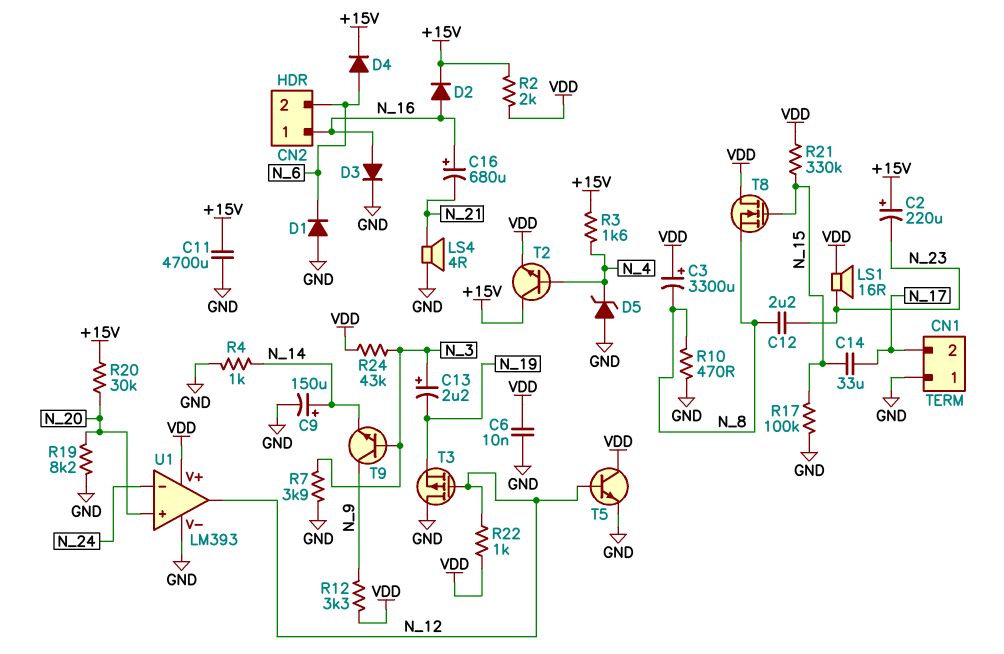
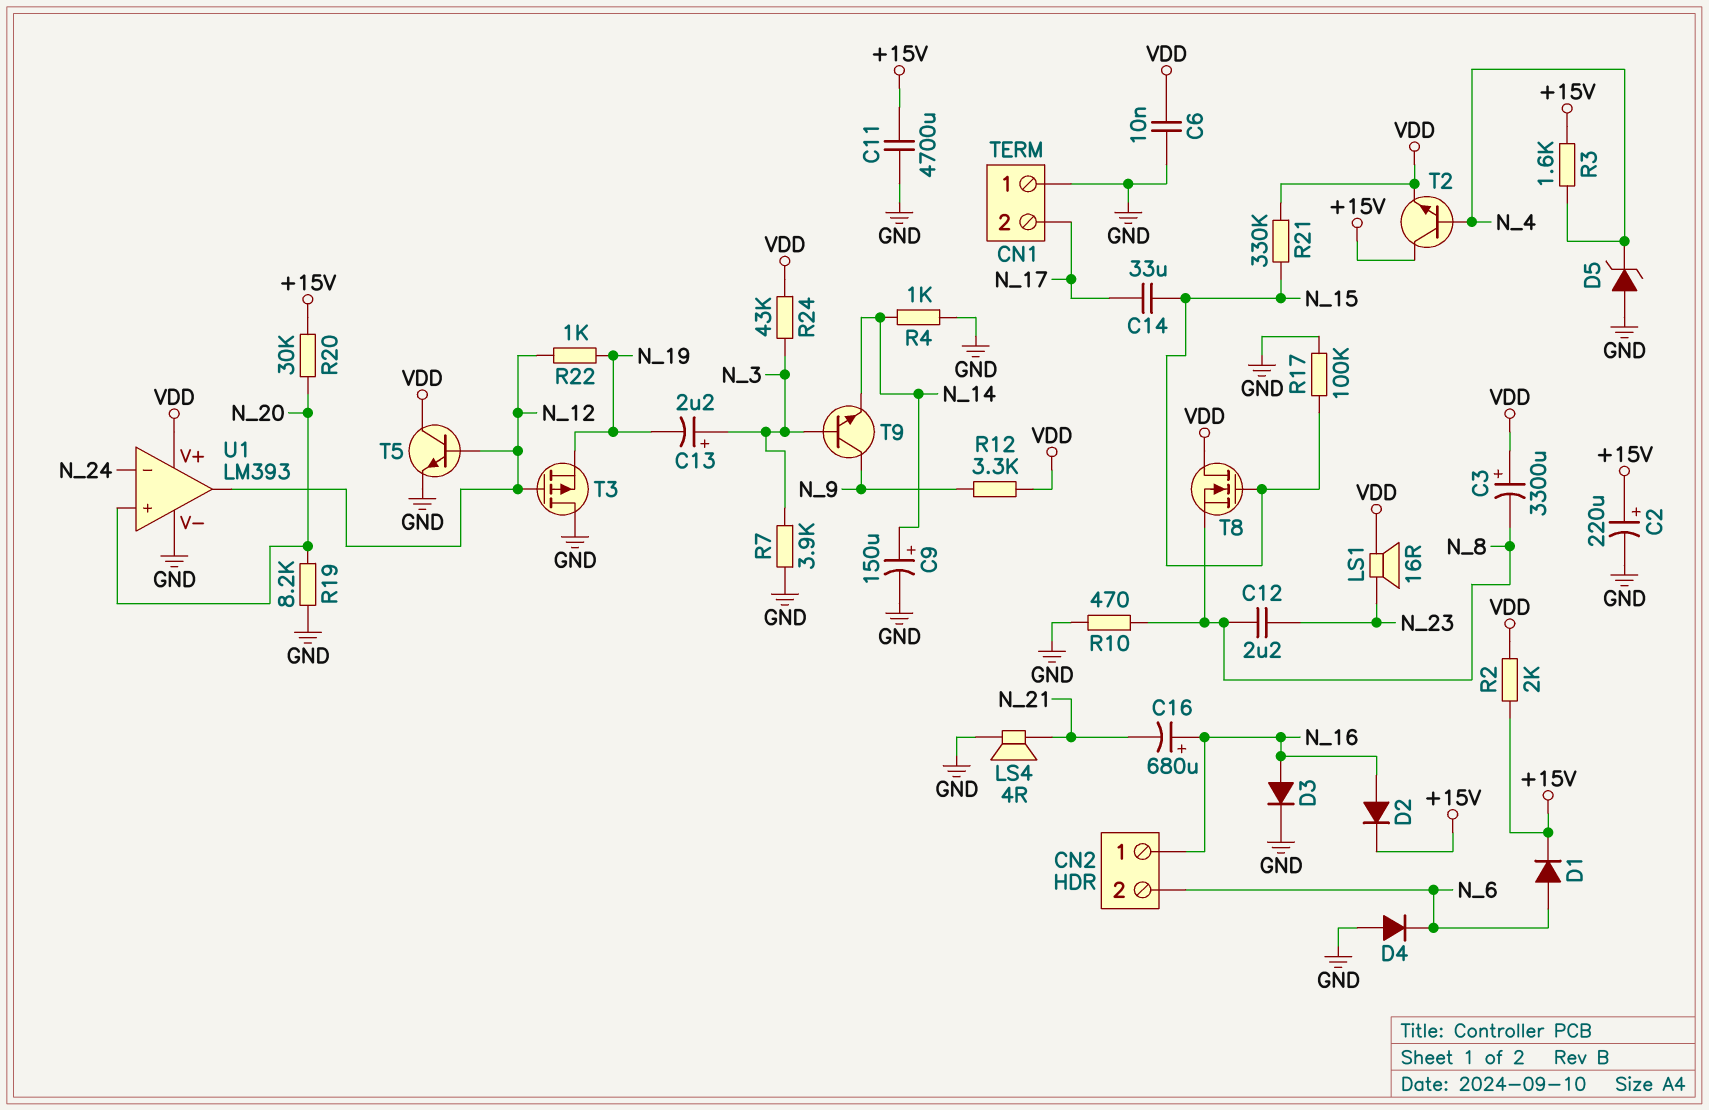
C2: 220uF (plus +15V, minus N_23) -> 220uF (plus +15V, minus GND)
D1: diode (A GND, K N_6) -> diode (A N_6, K +15V)
D4: diode (A N_6, K +15V) -> diode (A GND, K N_6)
R22: 1k (N_12, VDD) -> 1k (N_12, N_19)

